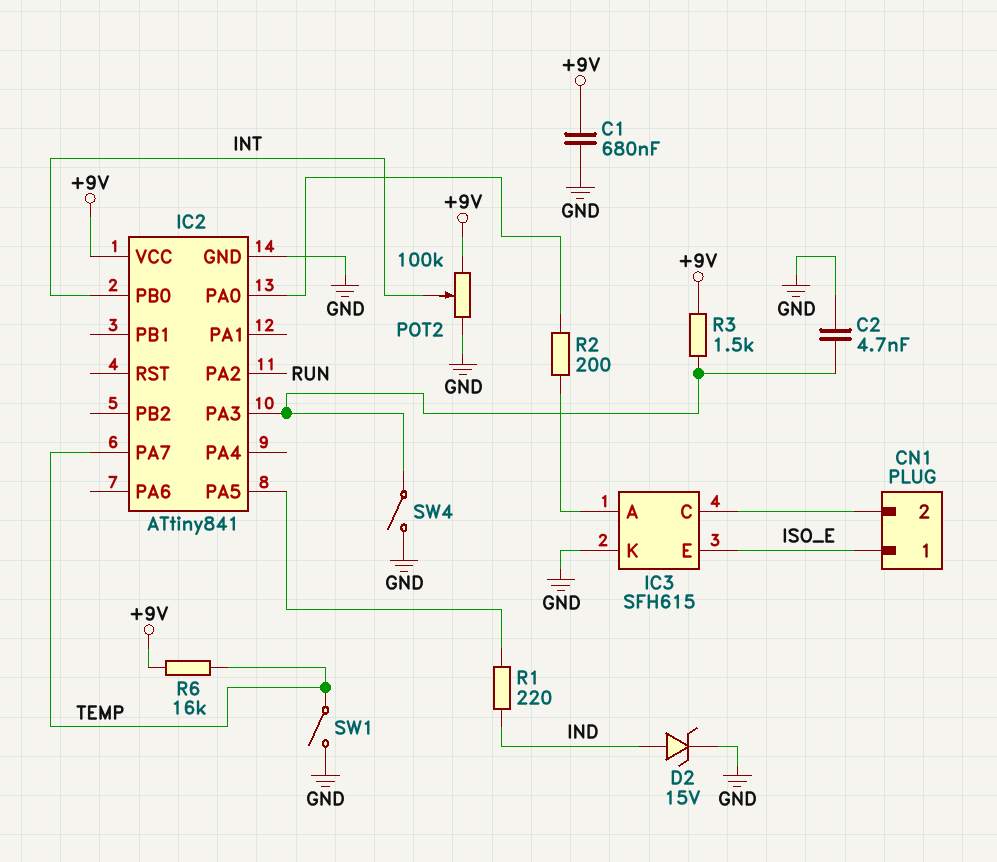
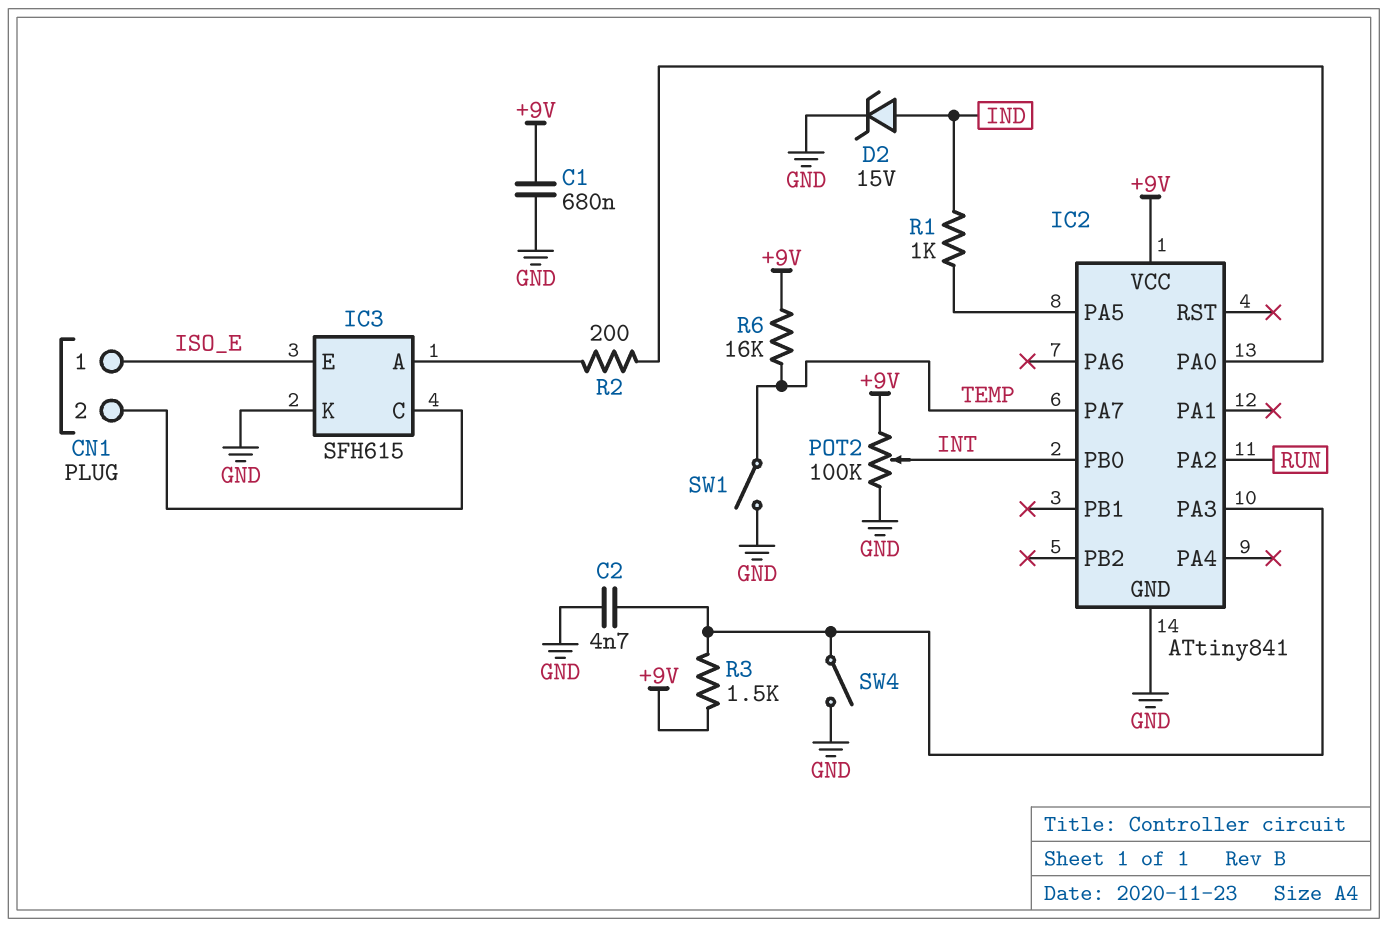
R1: 220 (IC2/PA5, IND) -> 1k (IC2/PA5, IND)

